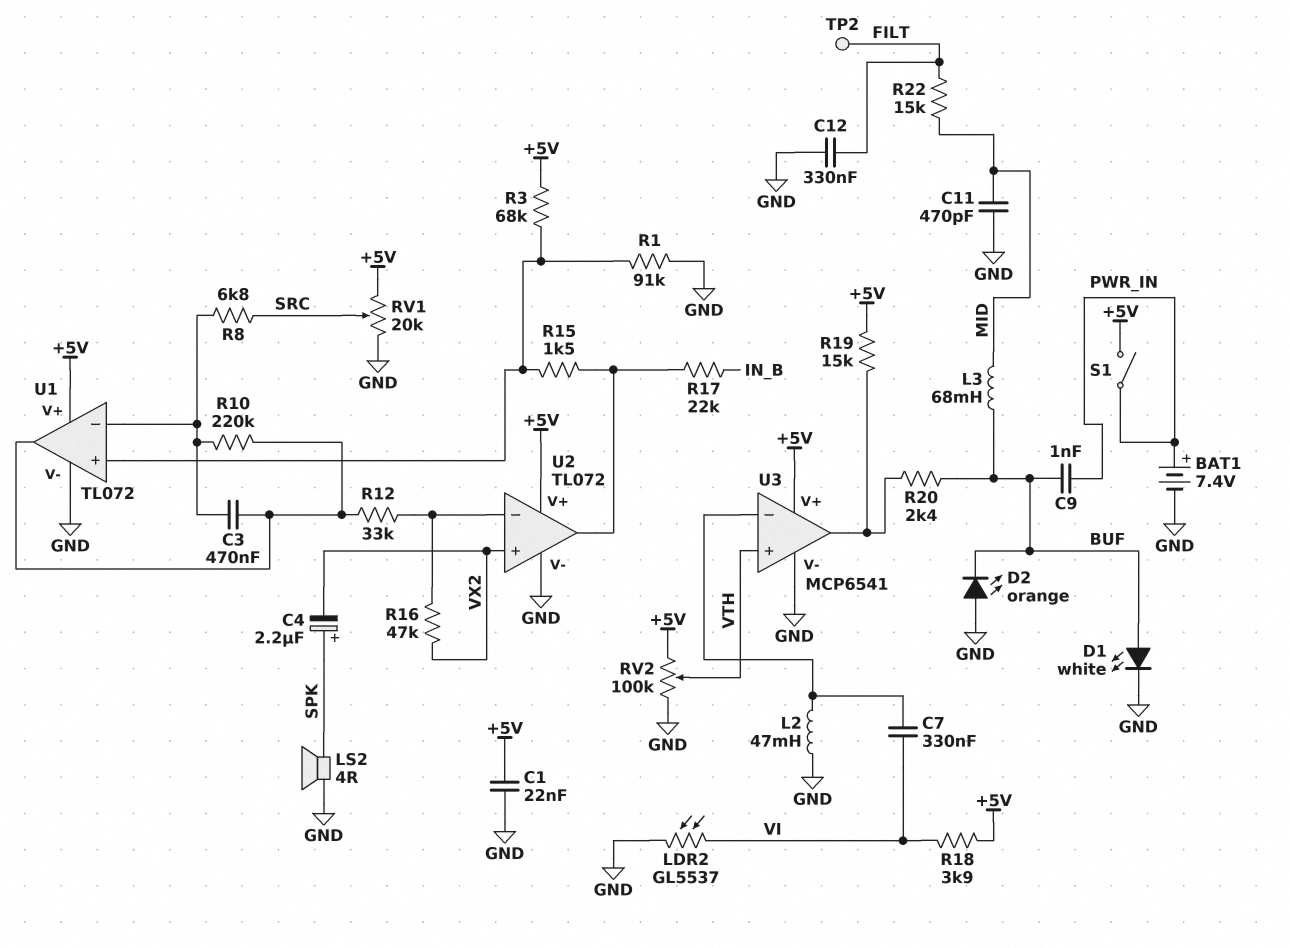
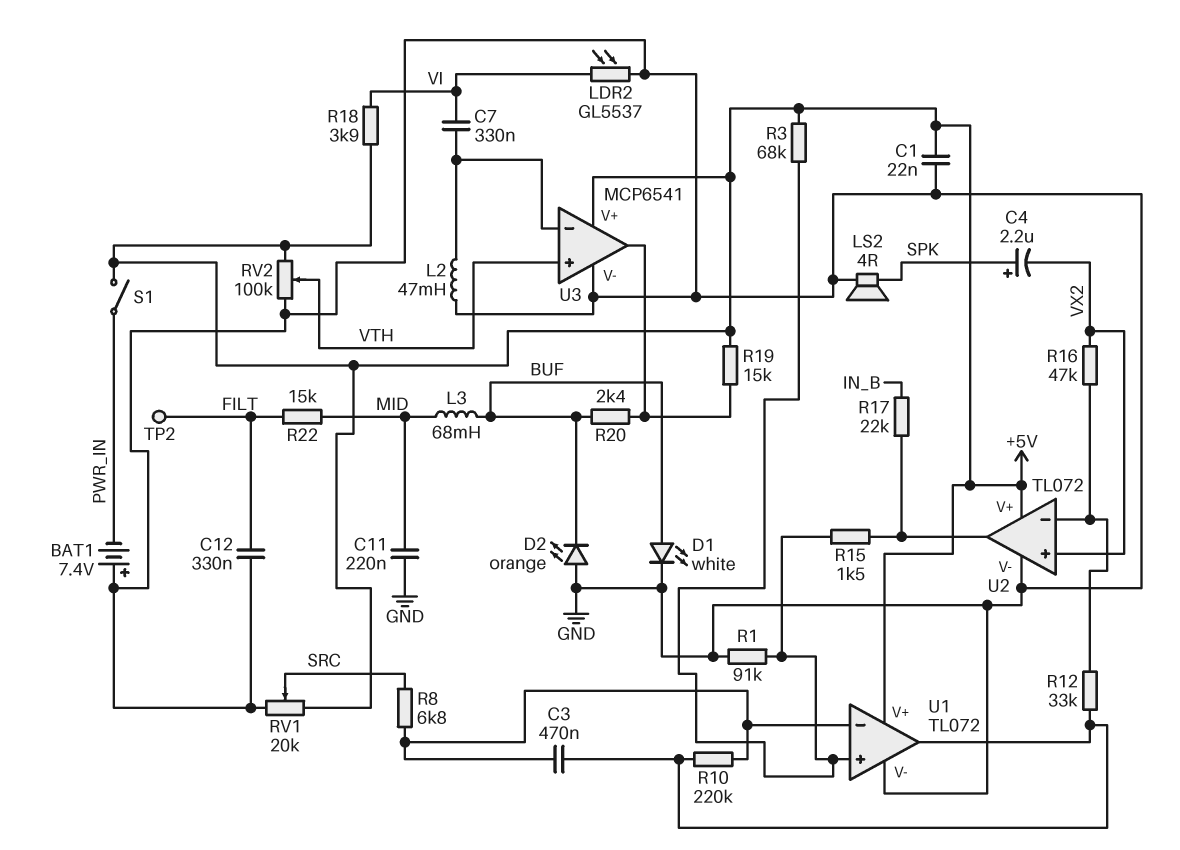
BAT1: 7.4V (plus PWR_IN, minus GND) -> 7.4V (plus GND, minus PWR_IN)
C9: 1nF (BUF, PWR_IN) -> none
C11: 470pF (GND, MID) -> 220nF (GND, MID)

